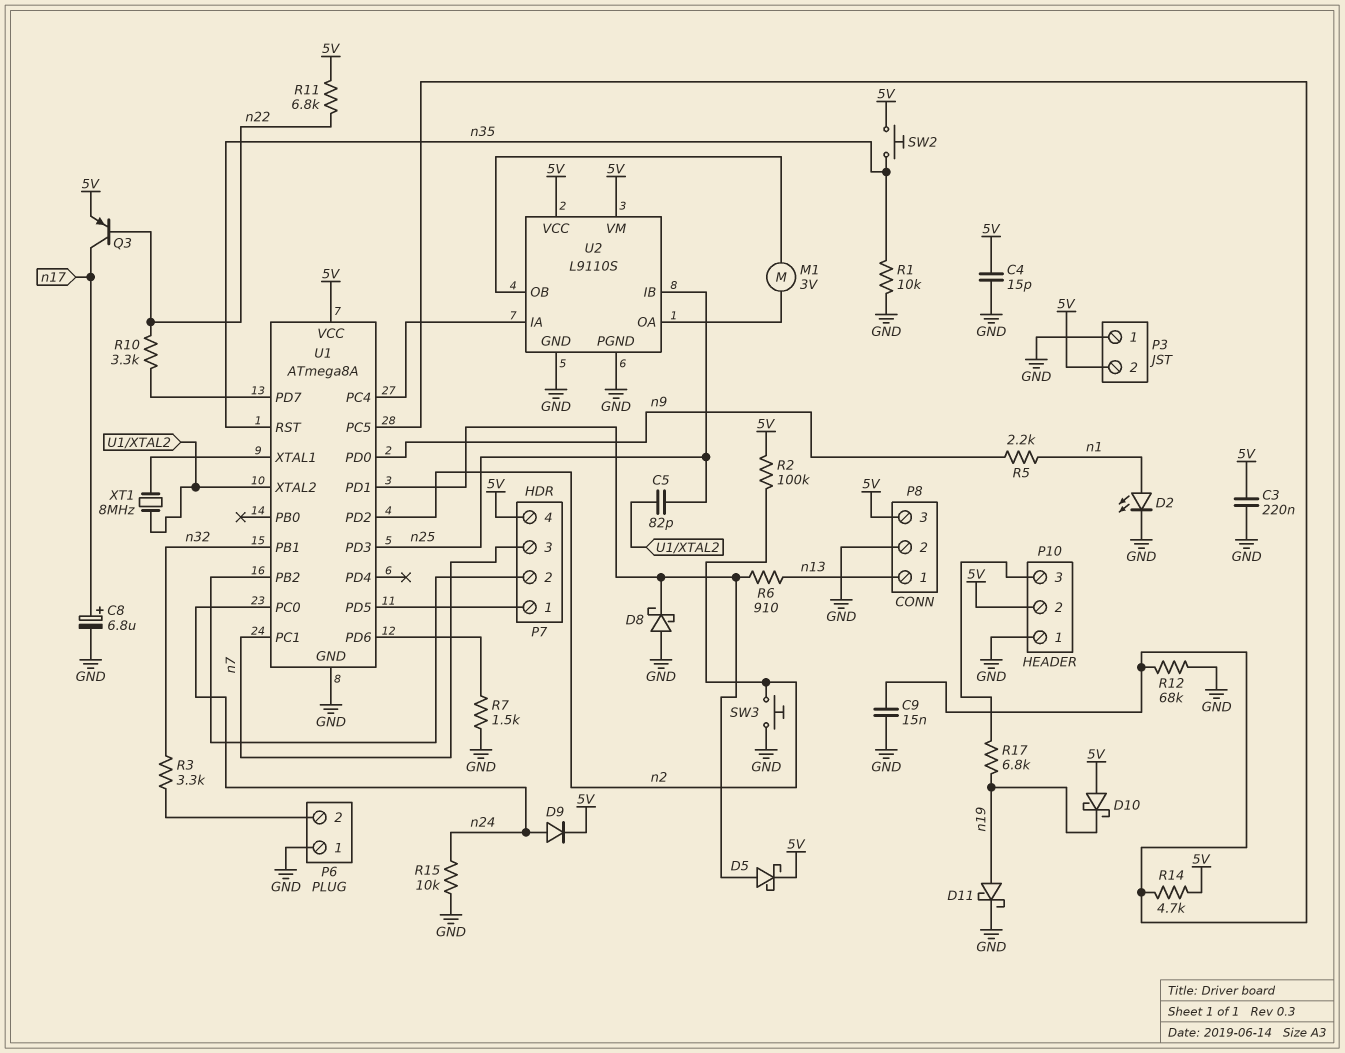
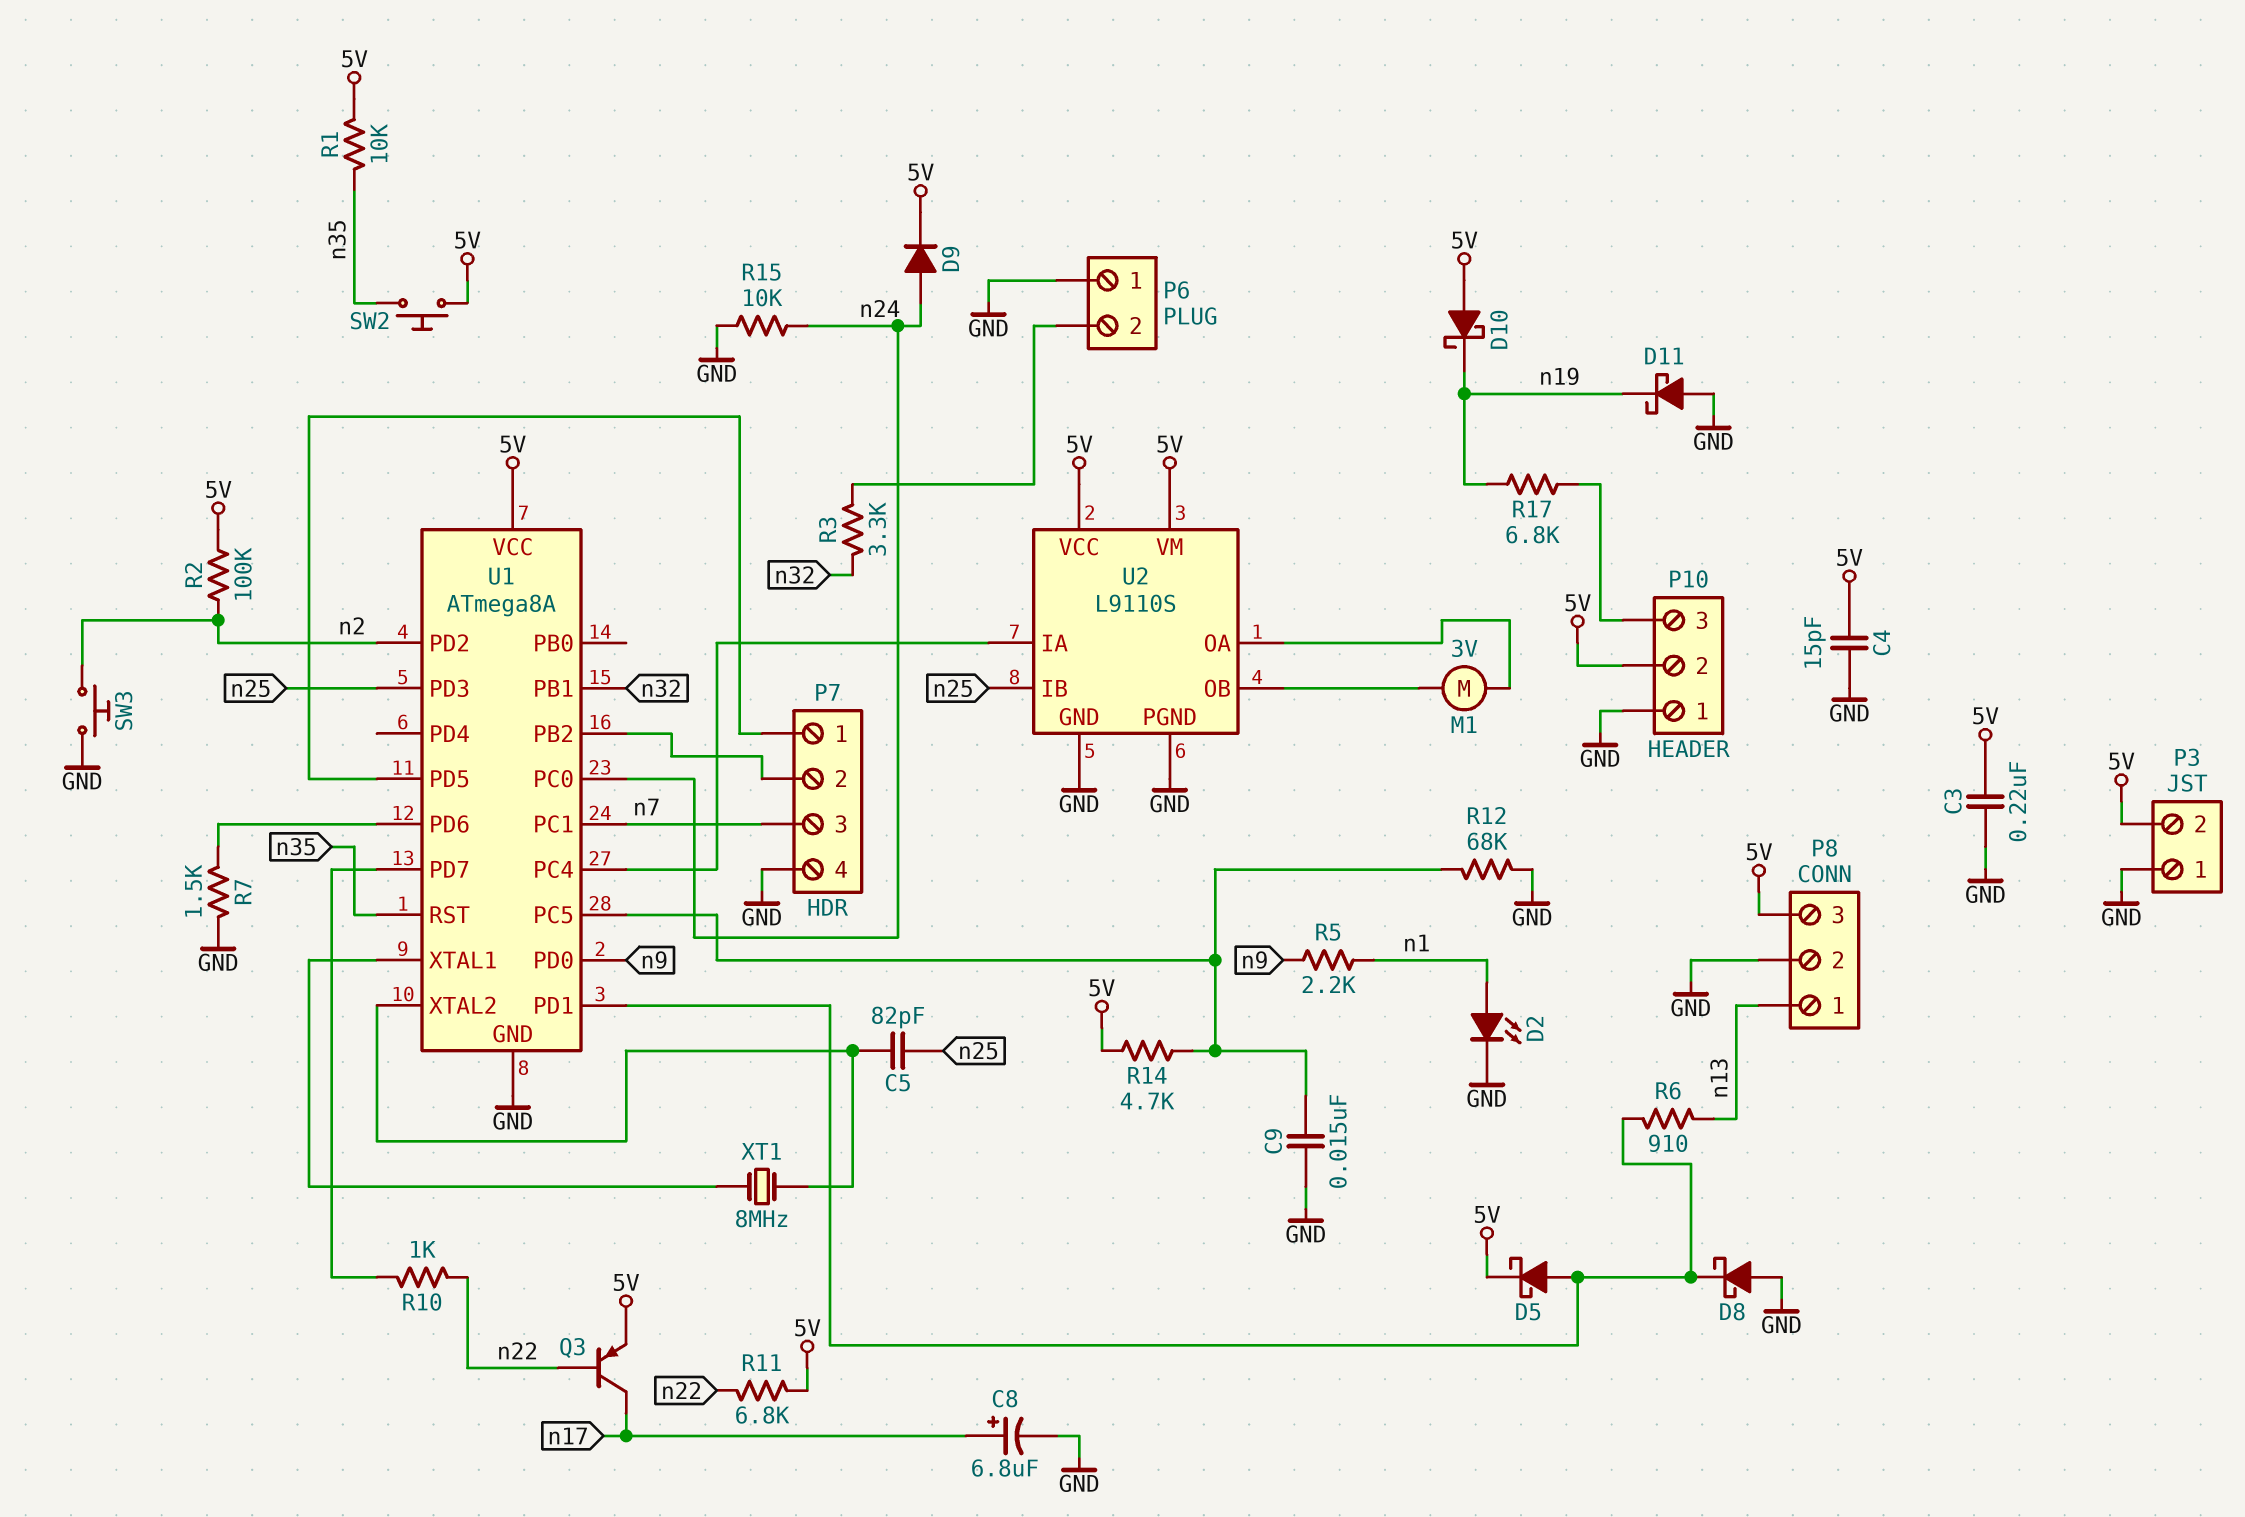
D11: schottky (A n19, K GND) -> schottky (A GND, K n19)
P7 pin 4: 5V -> GND
R1: 10k (GND, n35) -> 10k (5V, n35)
R10: 3.3k (U1/PD7, n22) -> 1k (U1/PD7, n22)

